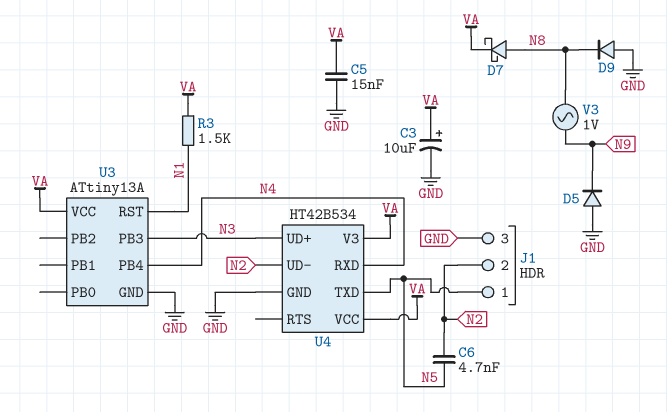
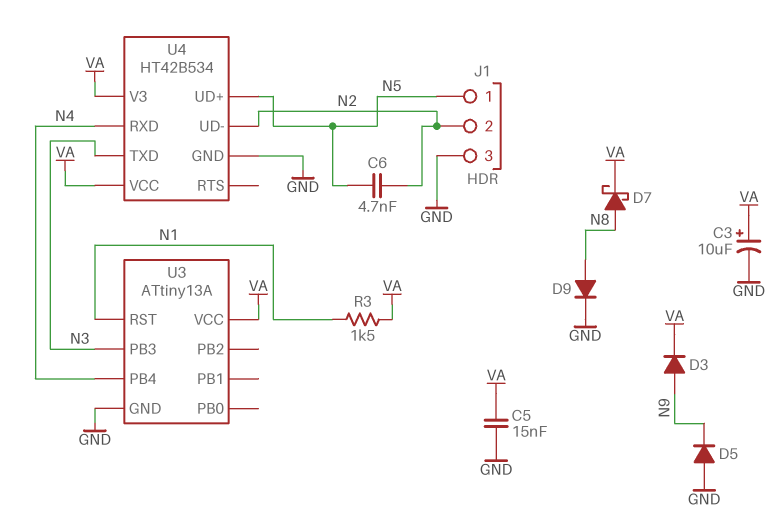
D3: none -> diode (A N9, K VA)
D9: diode (A GND, K N8) -> diode (A N8, K GND)
U4 pin TXD: N5 -> N3
U4 pin UD+: N3 -> N5
V3: AC 1V (N8, N9) -> none

